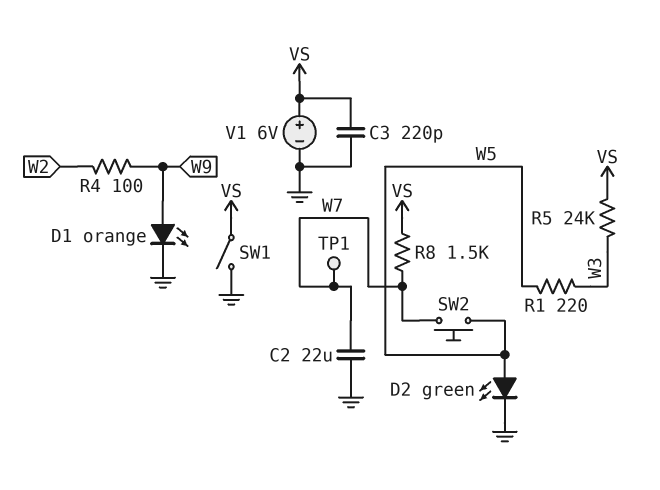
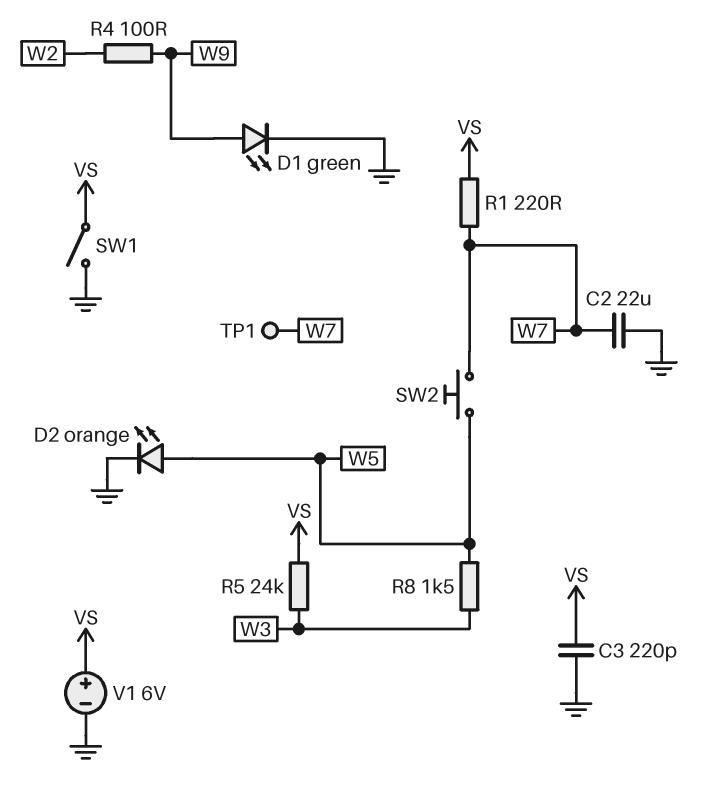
D1: LED orange (A W9, K GND) -> LED green (A W9, K GND)
D2: LED green (A W5, K GND) -> LED orange (A W5, K GND)
R1: 220 (W3, W5) -> 220 (VS, W7)
R8: 1.5k (VS, W7) -> 1.5k (W3, W5)

